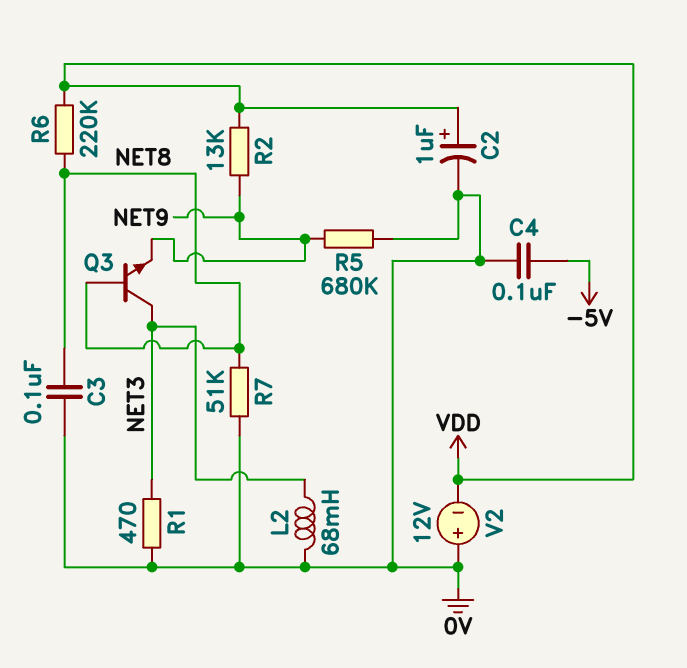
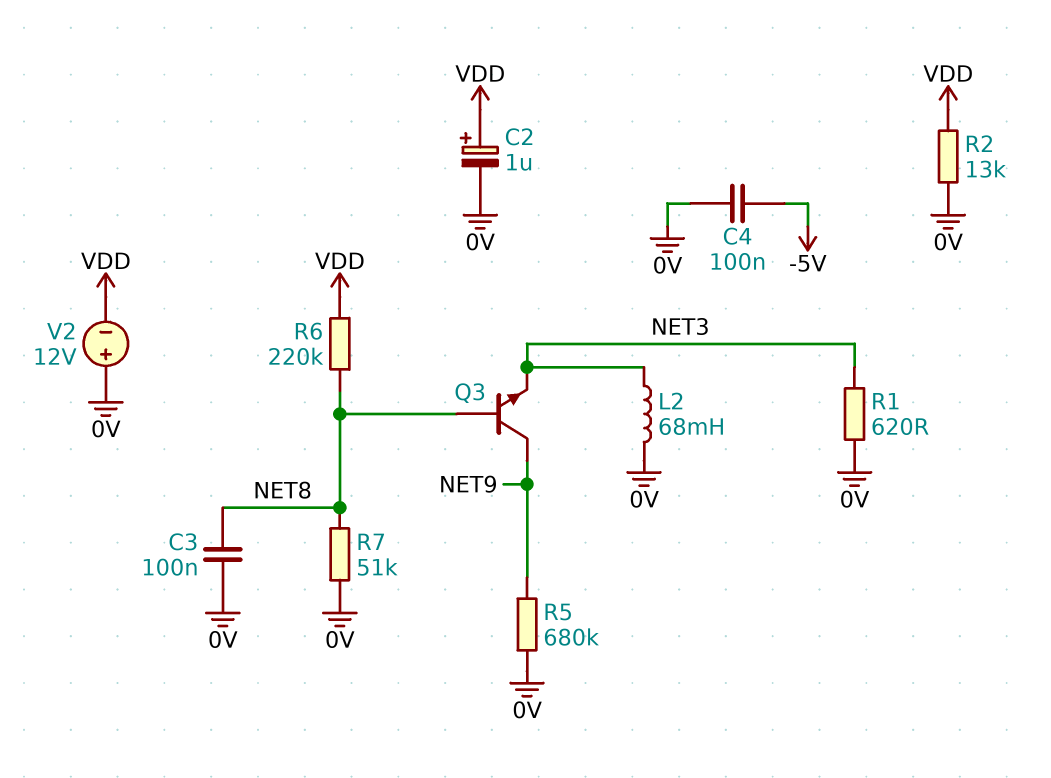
Q3: NPN (B NET8, C NET3, E NET9) -> NPN (B NET8, C NET9, E NET3)
R1: 470 (0V, NET3) -> 620 (0V, NET3)
R2: 13k (NET9, VDD) -> 13k (0V, VDD)

